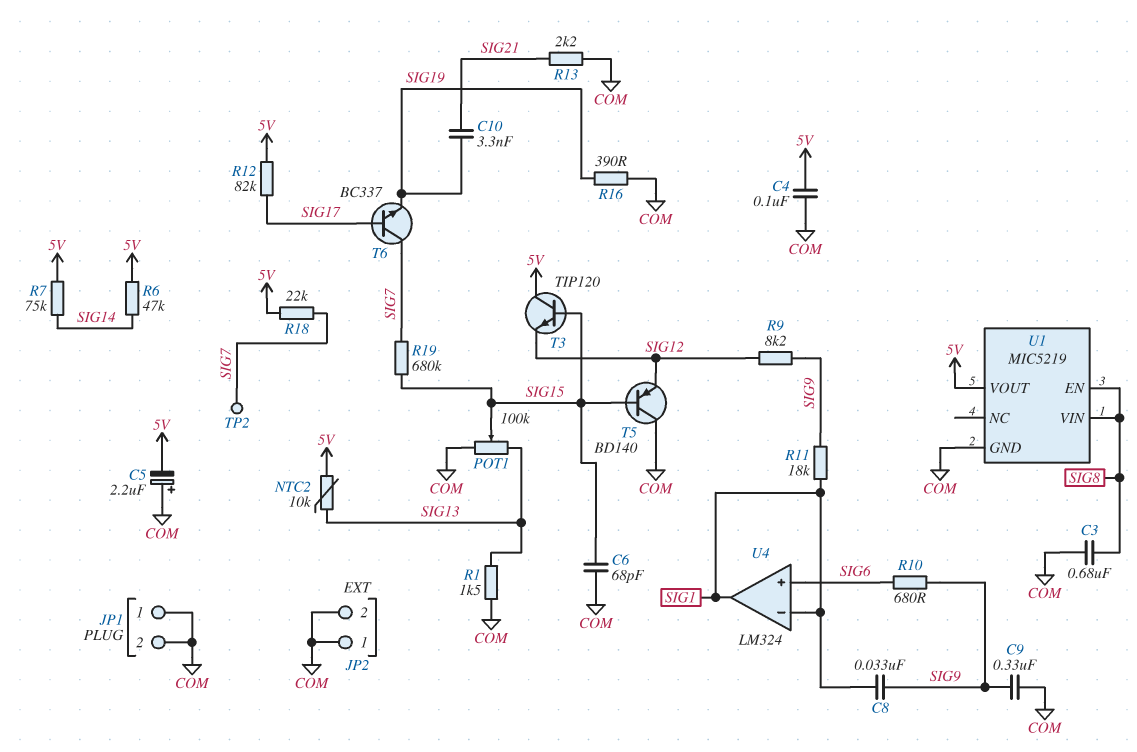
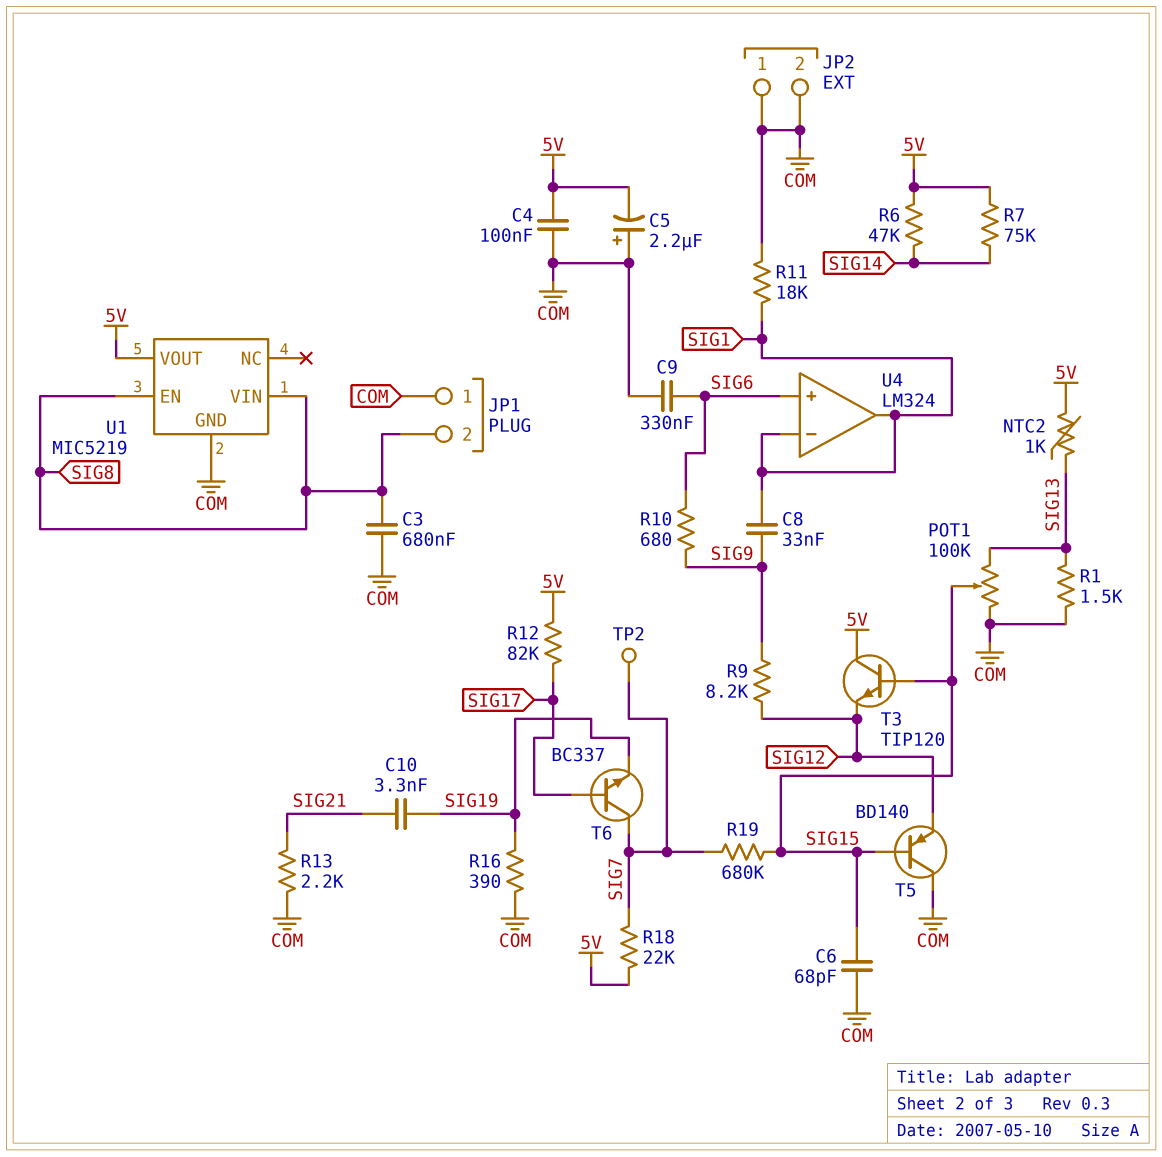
C9: 330nF (COM, SIG9) -> 330nF (COM, SIG6)
JP1 pin 2: COM -> SIG8
NTC2: 10k (5V, SIG13) -> 1k (5V, SIG13)
R11: 18k (SIG1, SIG9) -> 18k (COM, SIG1)

